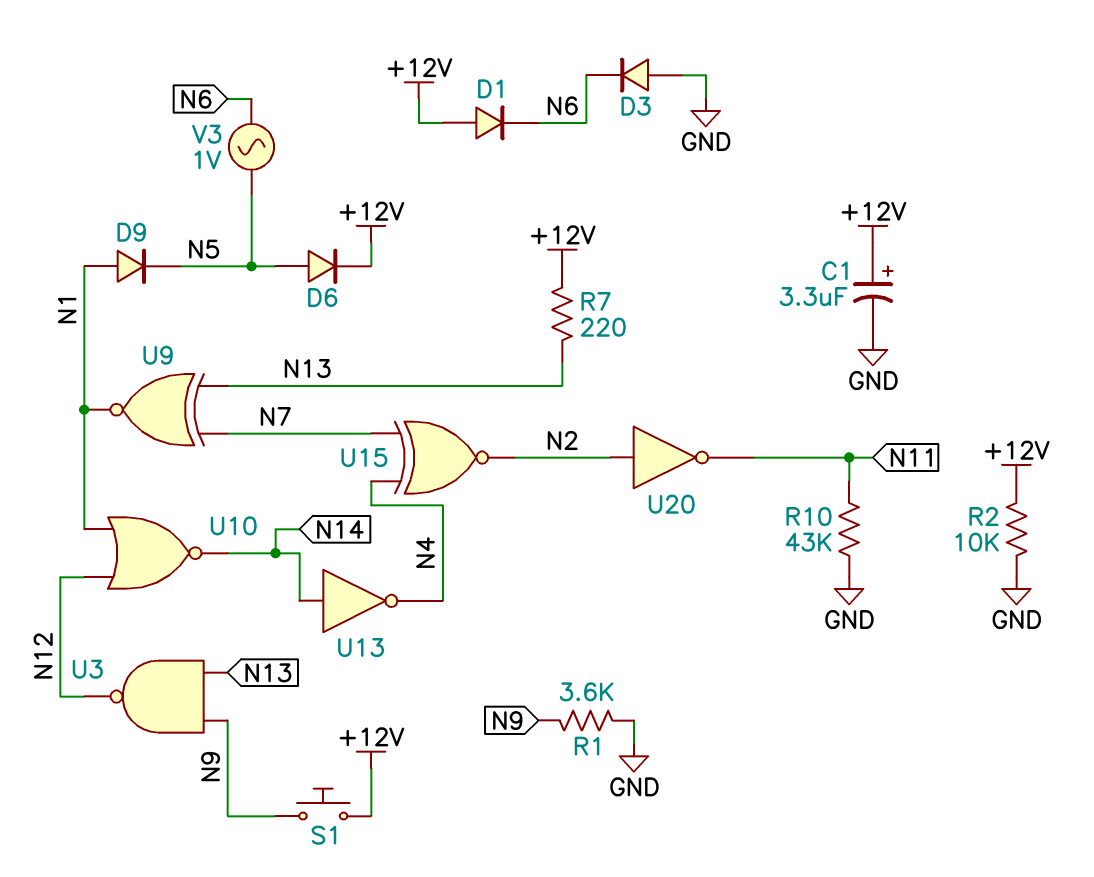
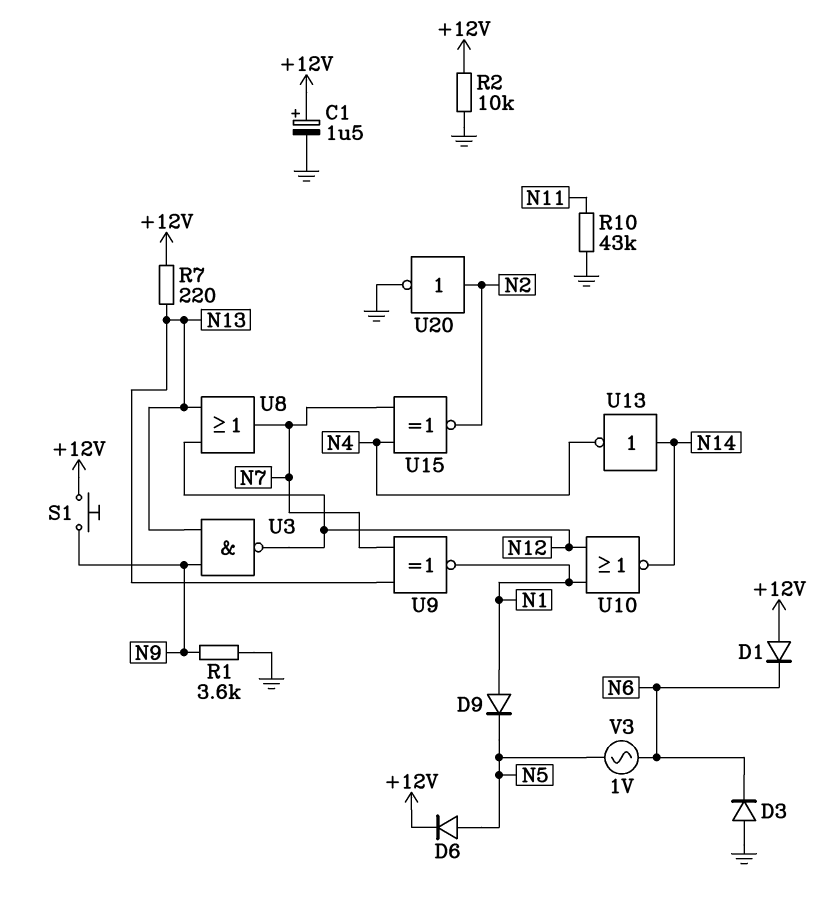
C1: 3.3uF (plus +12V, minus GND) -> 1.5uF (plus +12V, minus GND)
U8: none -> OR (in N12, in N13, out N7)
U20: NOT (in N2, out N11) -> NOT (in N2, out GND)

